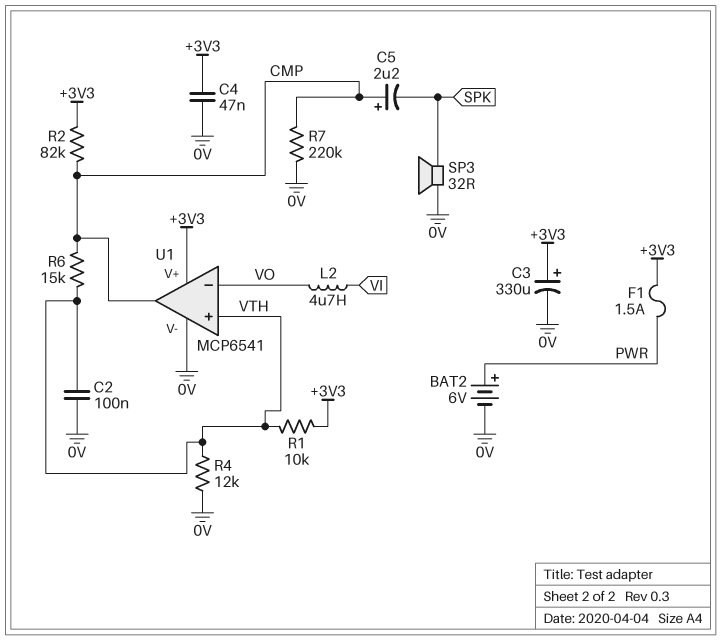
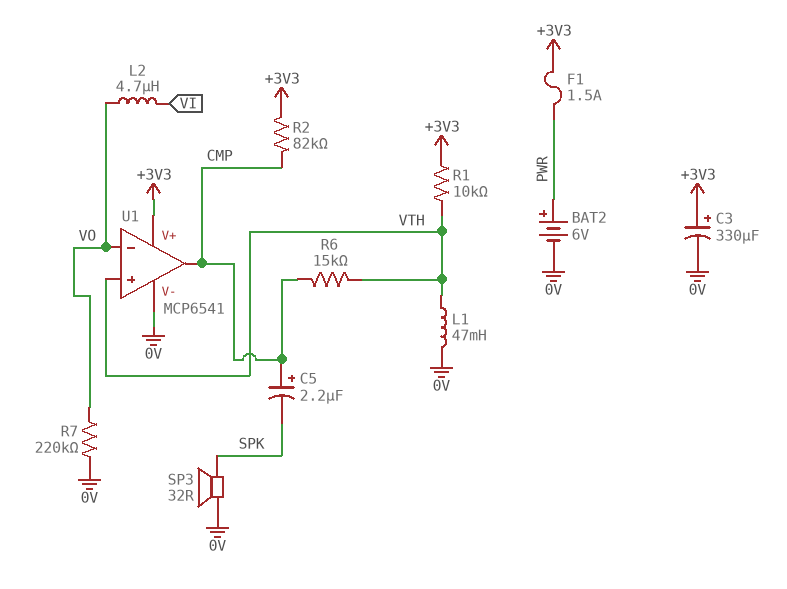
C2: 100nF (0V, VTH) -> none
C4: 47nF (+3V3, 0V) -> none
L1: none -> 47mH (0V, VTH)
R4: 12k (0V, VTH) -> none
R7: 220k (0V, CMP) -> 220k (0V, VO)

